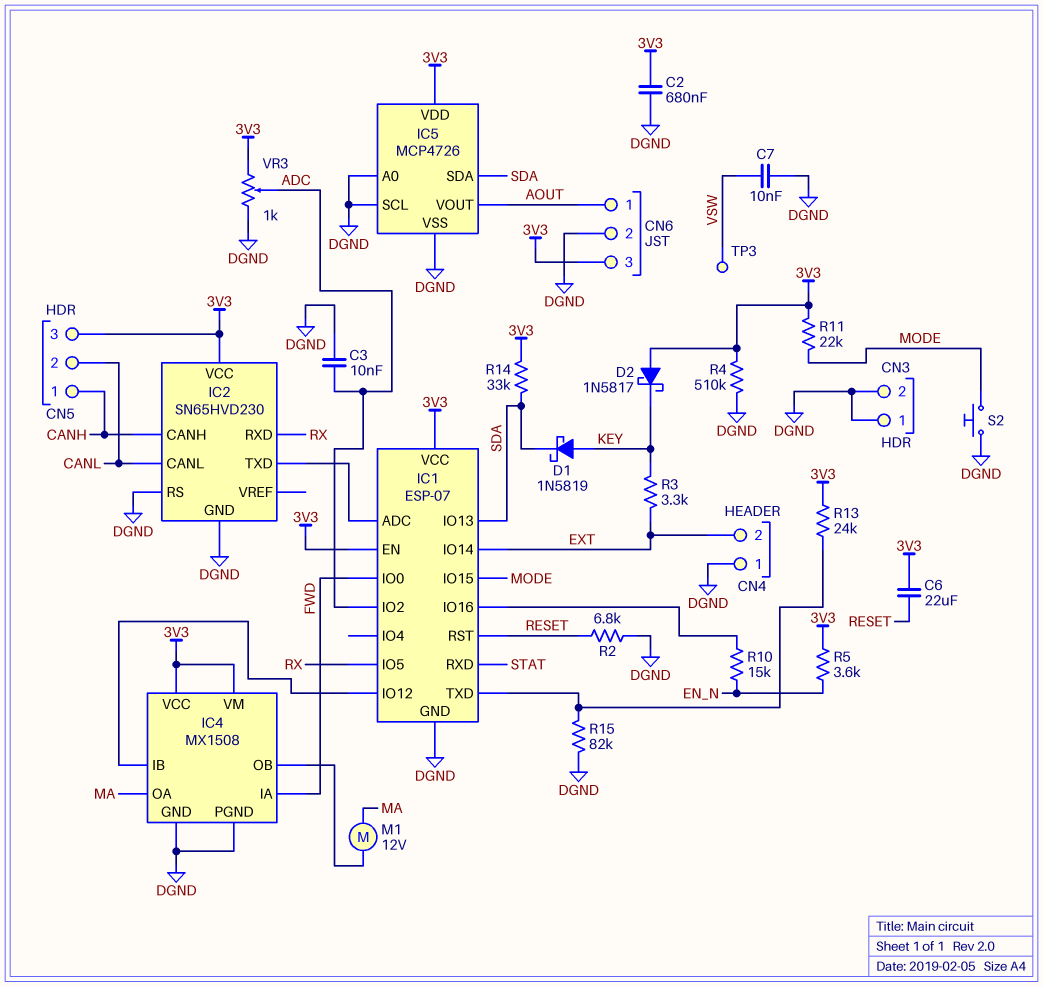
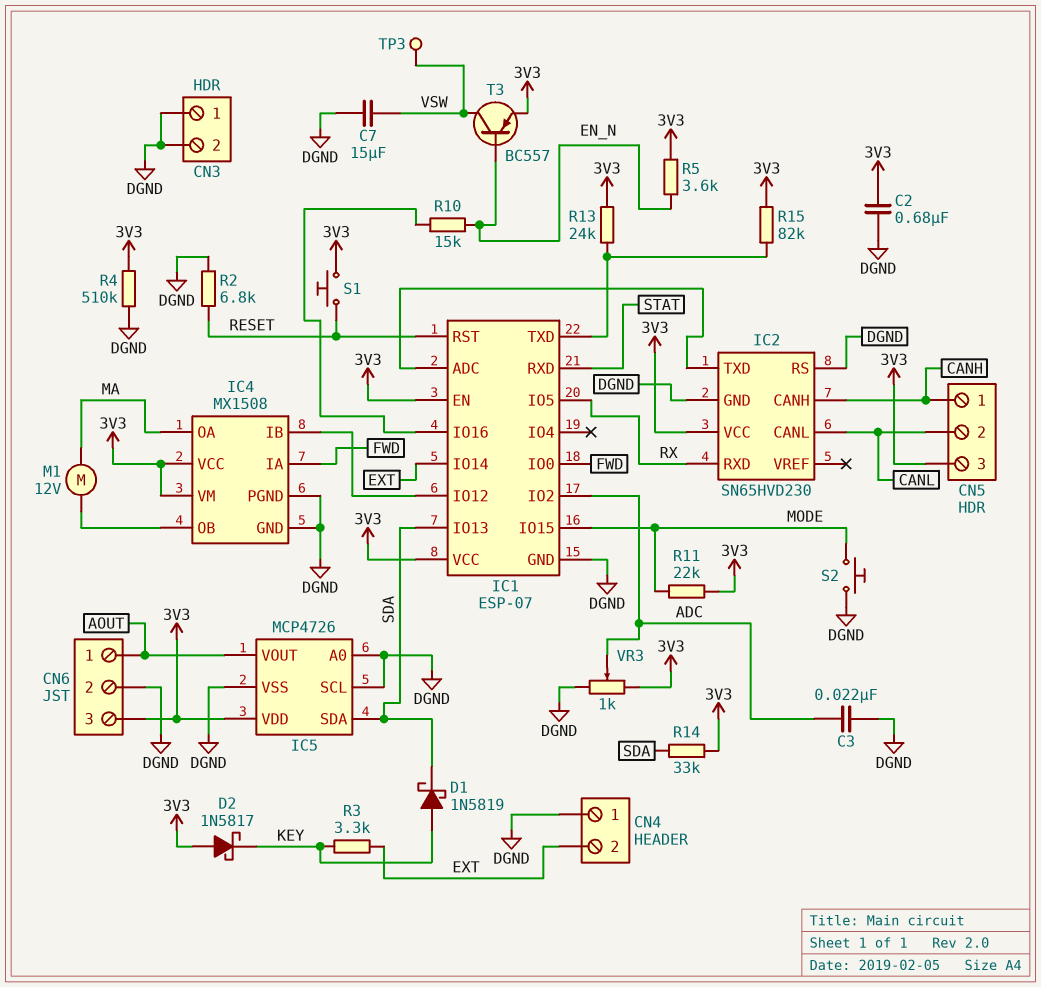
C3: 10nF (ADC, DGND) -> 22nF (ADC, DGND)
C6: 22uF (3V3, RESET) -> none
C7: 10nF (DGND, VSW) -> 15uF (DGND, VSW)
R15: 82k (DGND, IC1/TXD) -> 82k (3V3, IC1/TXD)
S1: none -> button (3V3, RESET)
T3: none -> PNP BC557 (B EN_N, C VSW, E 3V3)

